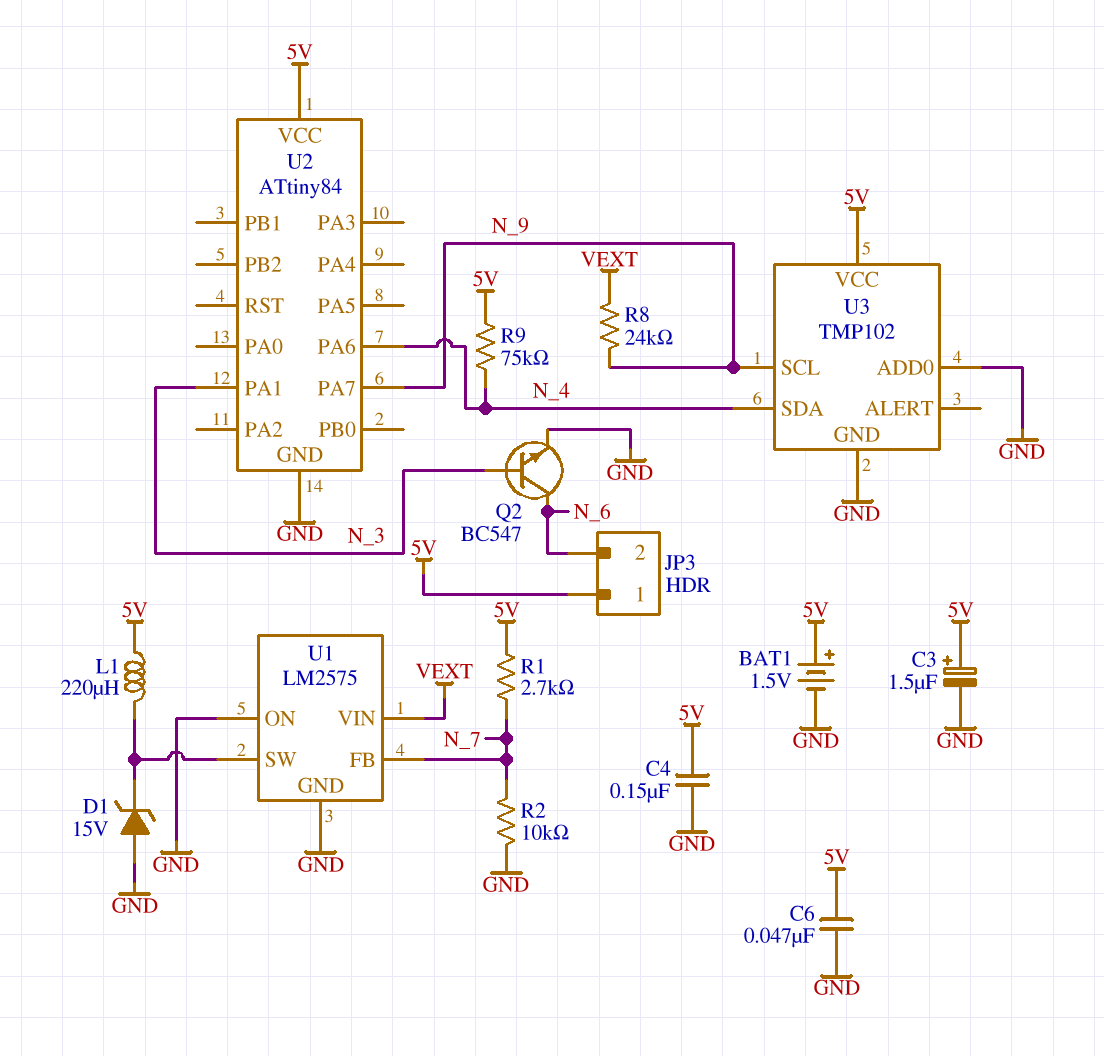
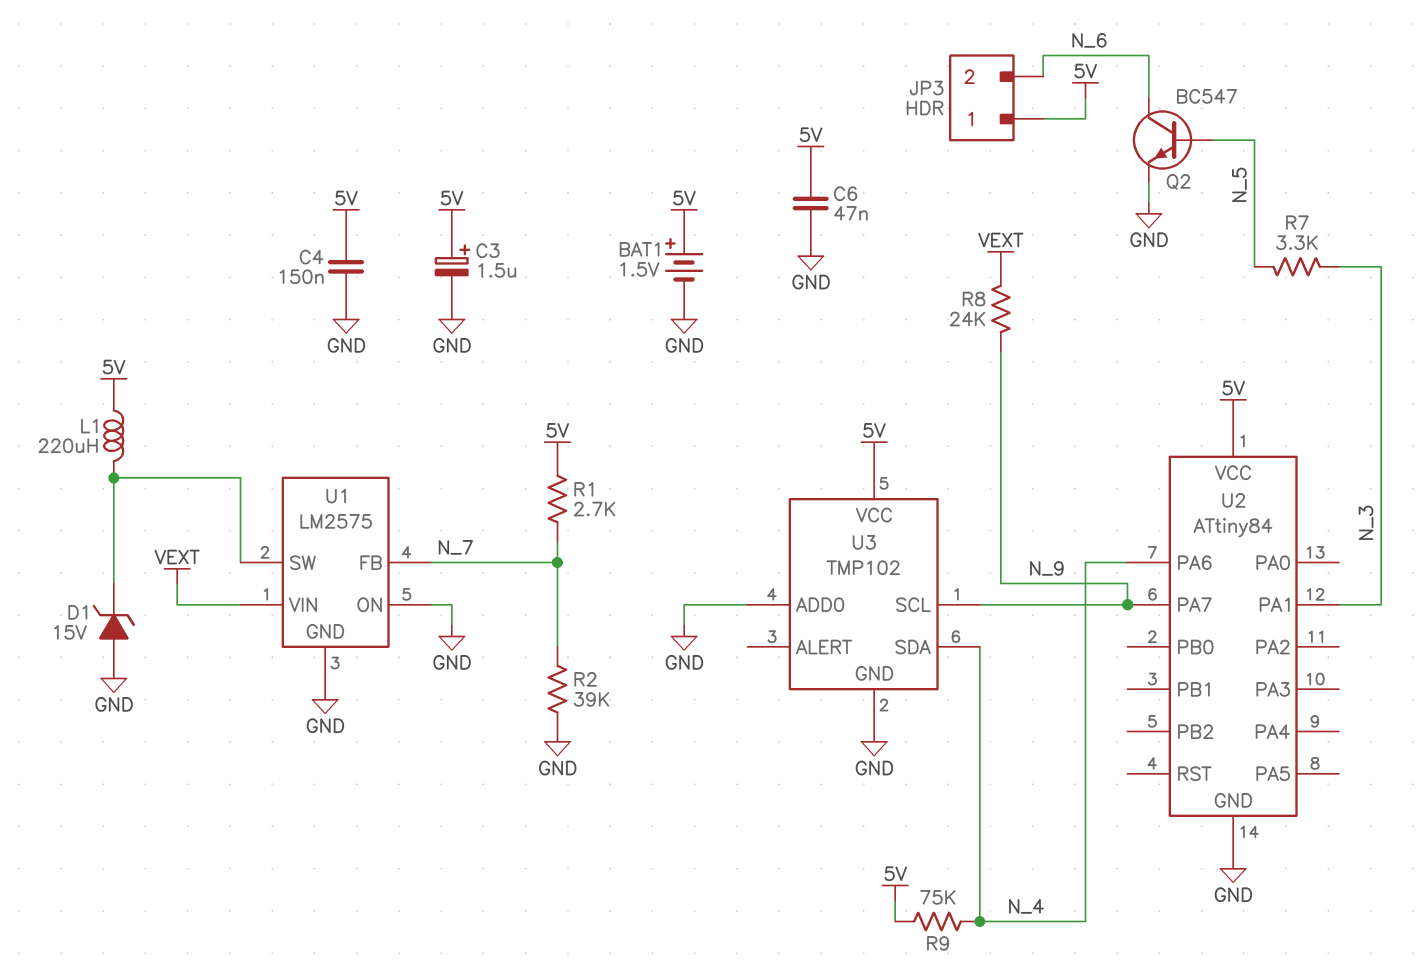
Q2: NPN BC547 (B N_3, C N_6, E GND) -> NPN BC547 (B N_5, C N_6, E GND)
R2: 10k (GND, N_7) -> 39k (GND, N_7)
R7: none -> 3.3k (N_3, N_5)

